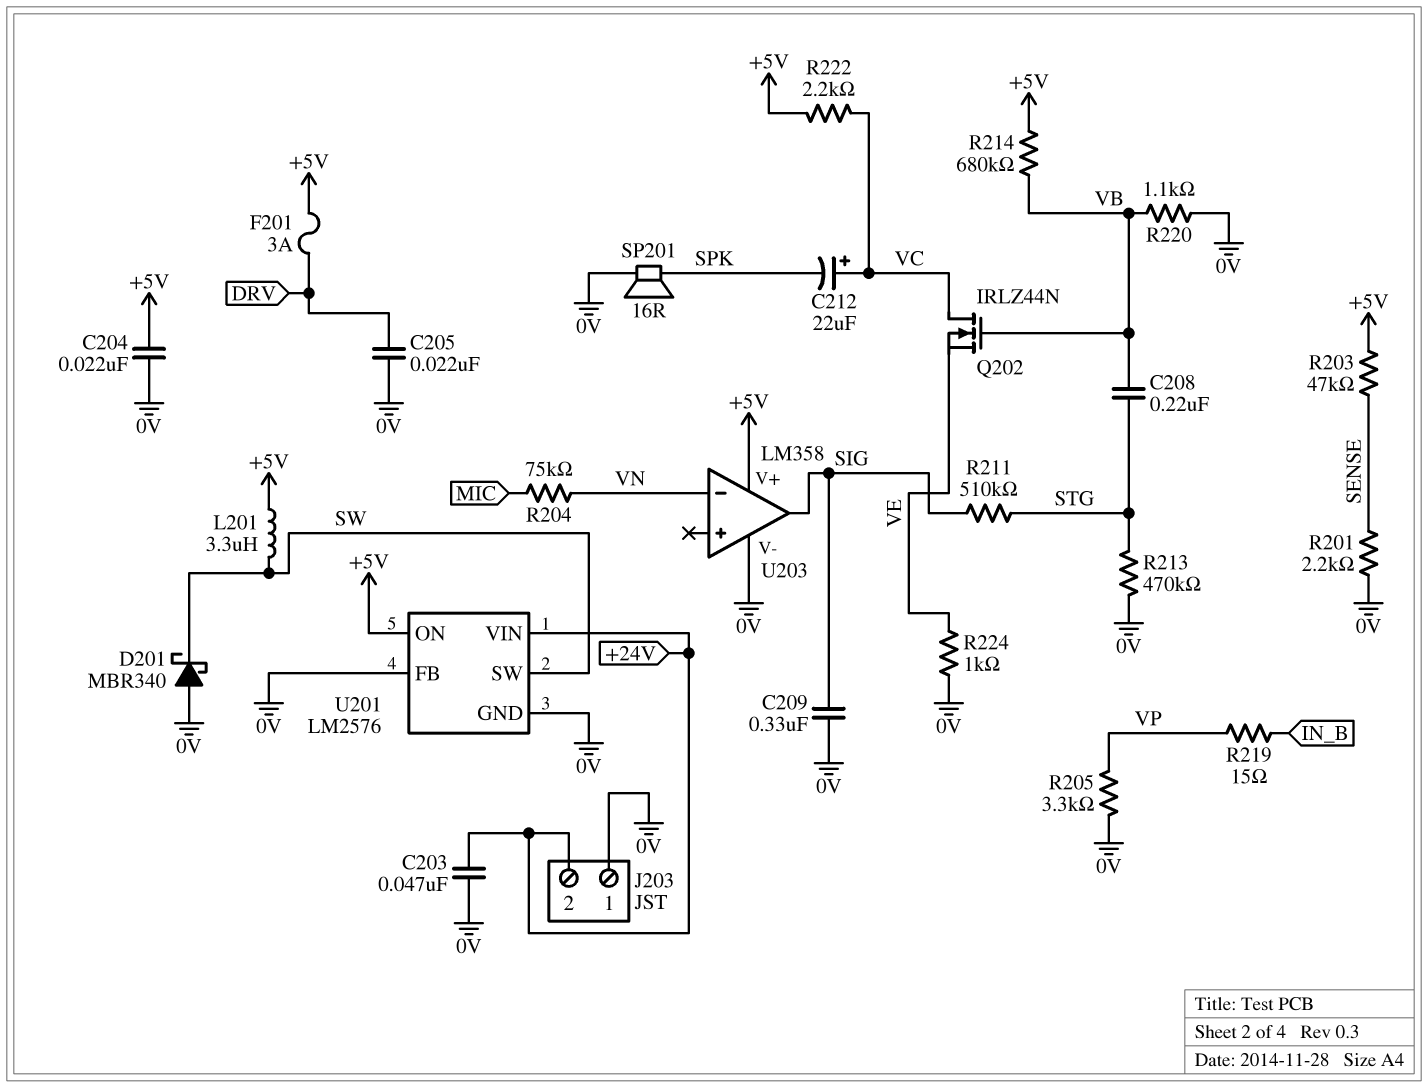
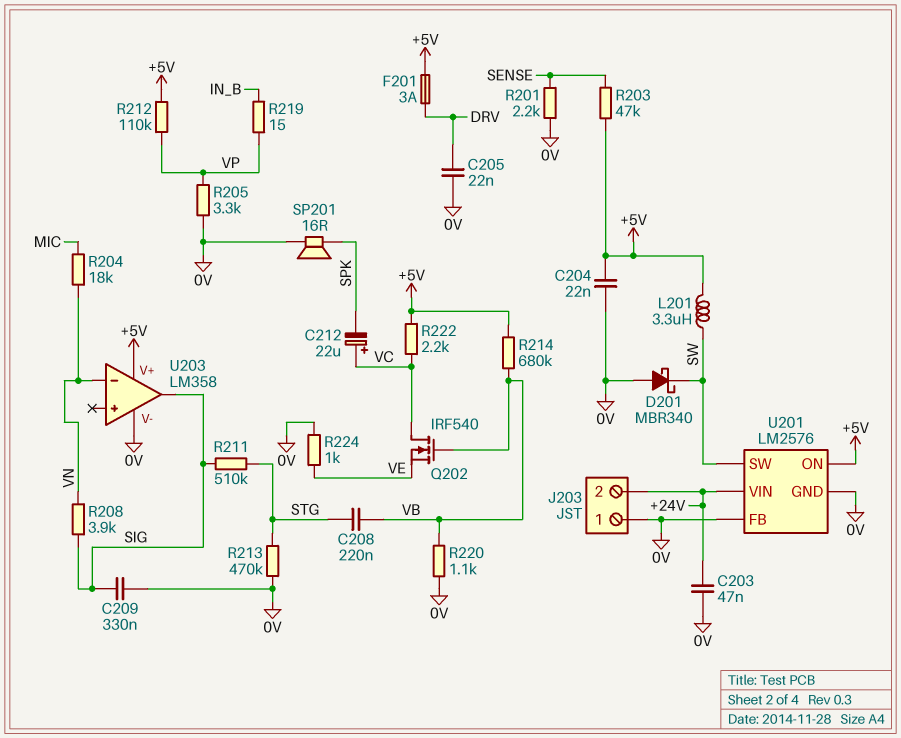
Q202: NMOS IRLZ44N (G VB, D VC, S VE) -> NMOS IRF540 (G VB, D VC, S VE)
R204: 75k (MIC, VN) -> 18k (MIC, VN)
R208: none -> 3.9k (SIG, VN)
R212: none -> 110k (+5V, VP)

